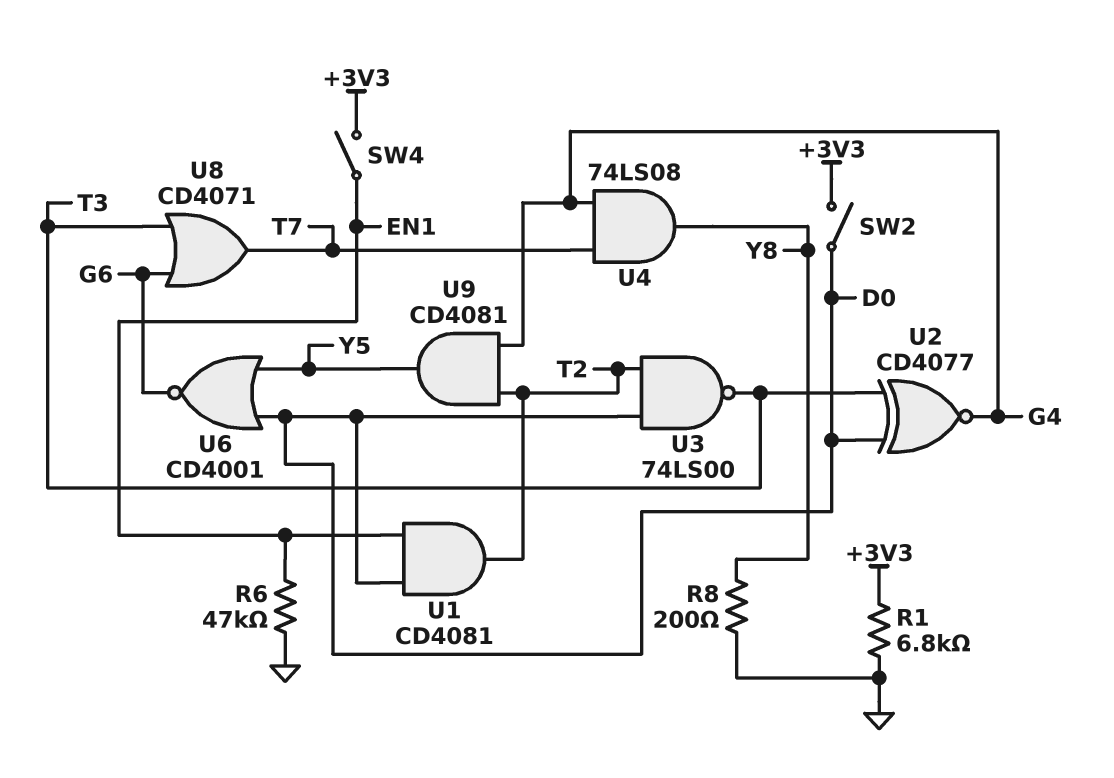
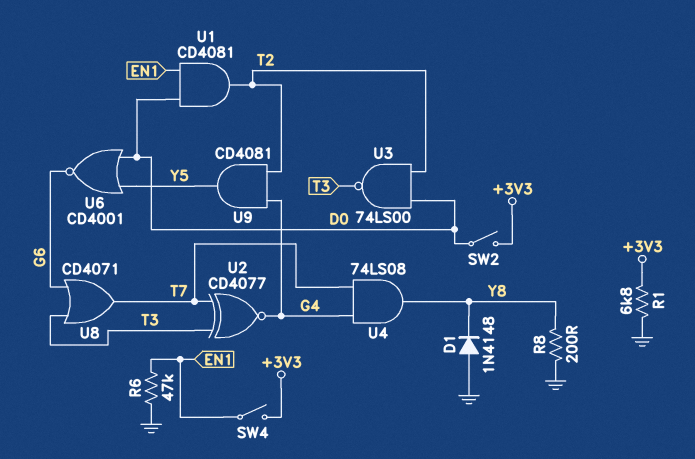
D1: none -> diode 1N4148 (A GND, K Y8)
U2: XNOR CD4077 (in D0, in T3, out G4) -> XNOR CD4077 (in T3, in T7, out G4)

